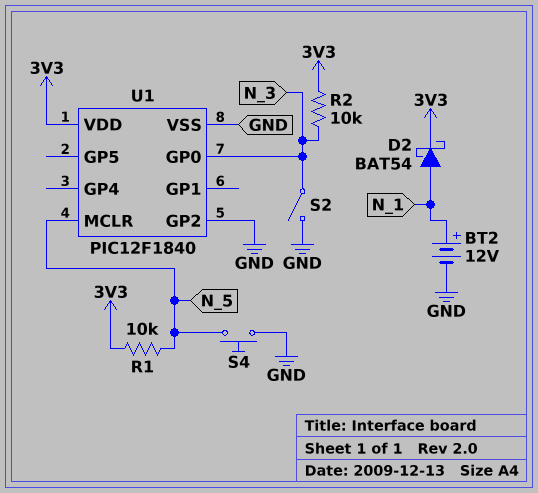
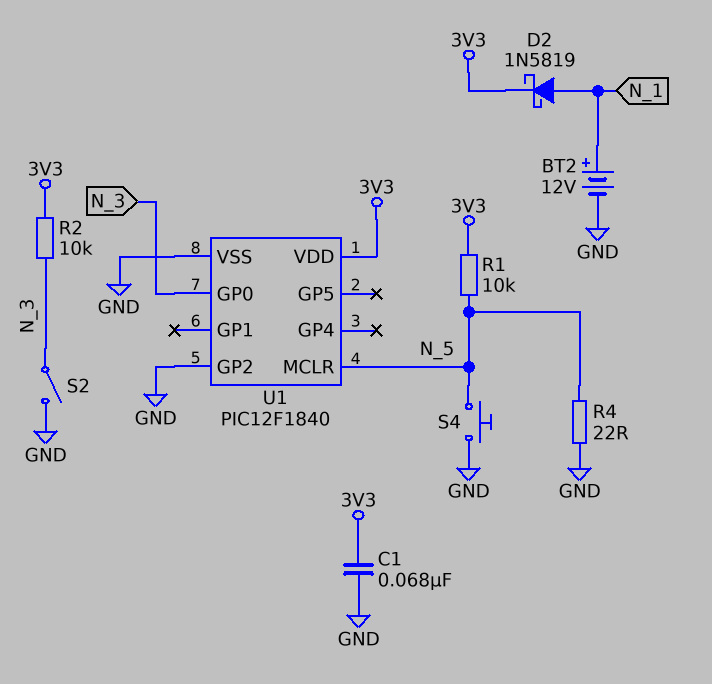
C1: none -> 68nF (3V3, GND)
D2: schottky BAT54 (A N_1, K 3V3) -> schottky 1N5819 (A N_1, K 3V3)
R4: none -> 22 (GND, N_5)

